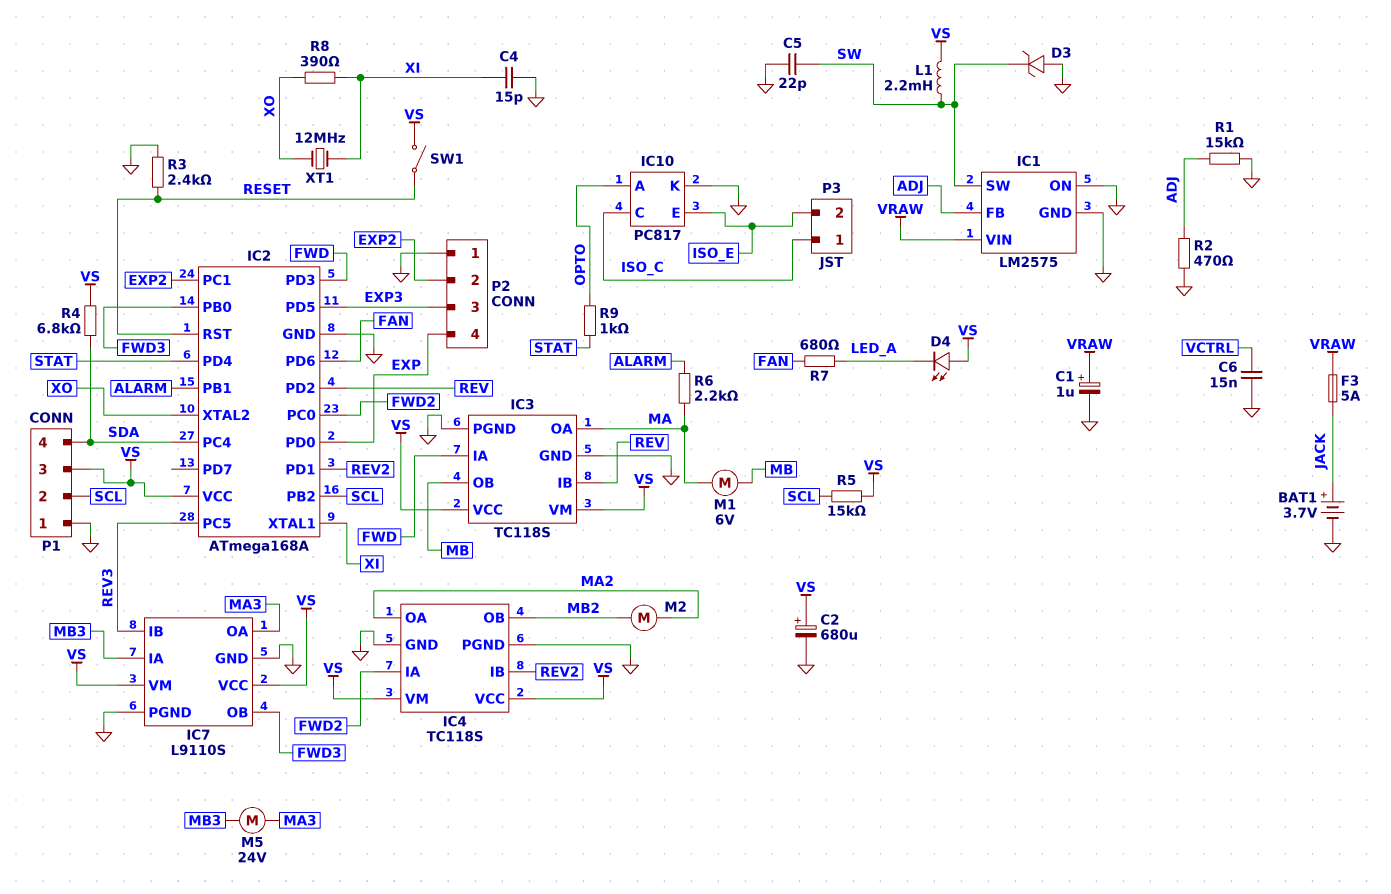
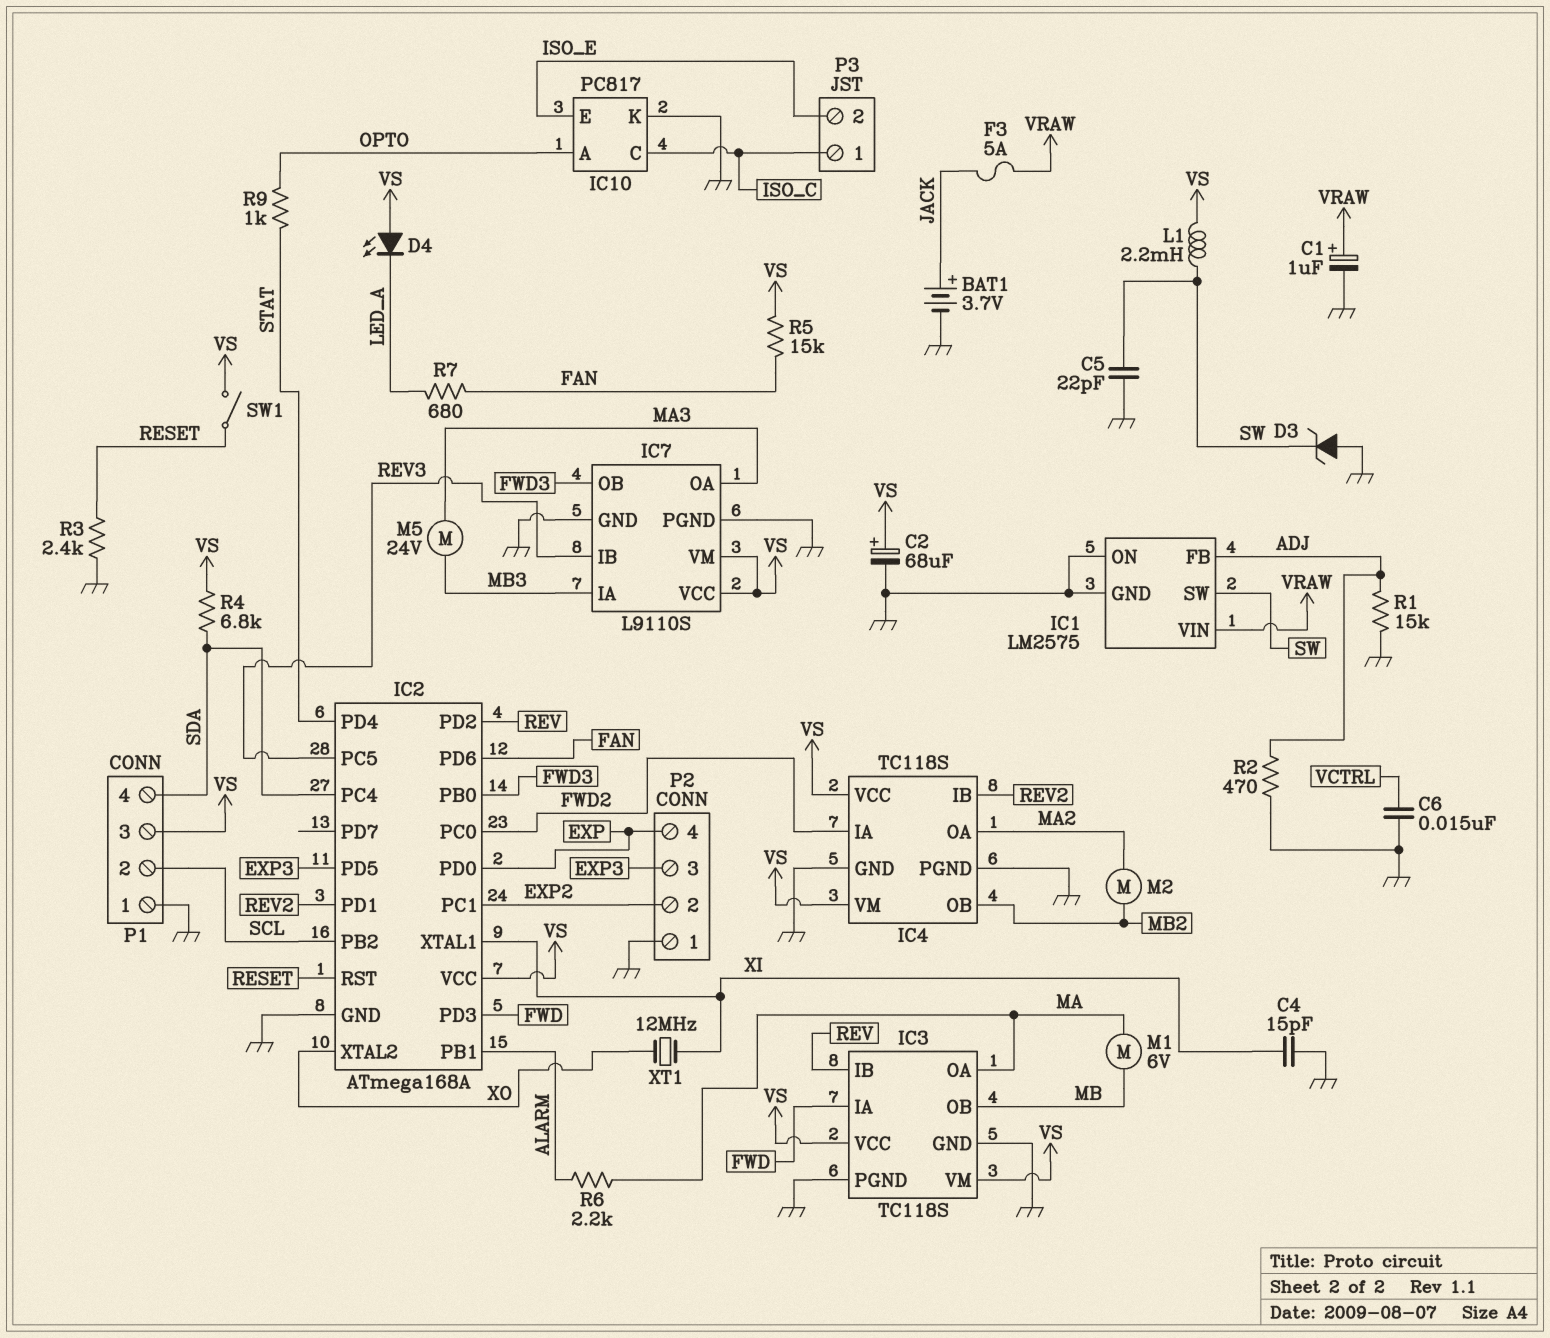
C2: 680uF (plus VS, minus GND) -> 68uF (plus VS, minus GND)
R5: 15k (SCL, VS) -> 15k (FAN, VS)
R8: 390 (XI, XO) -> none

